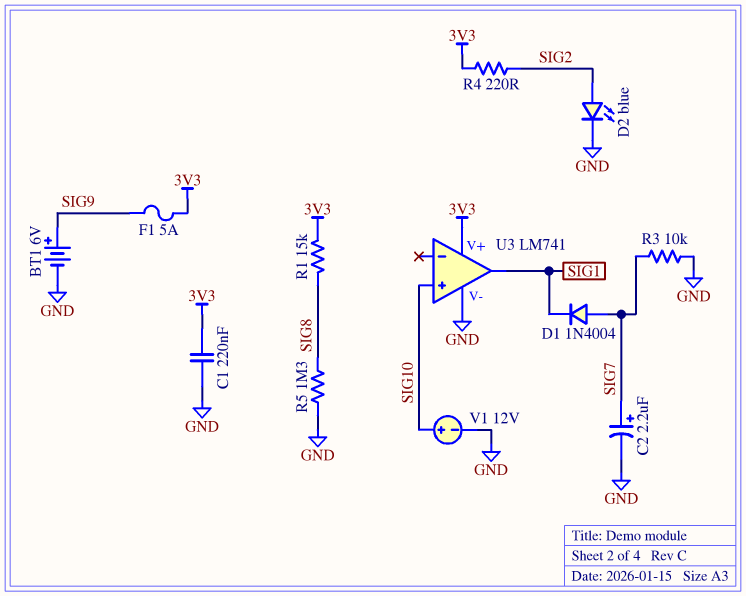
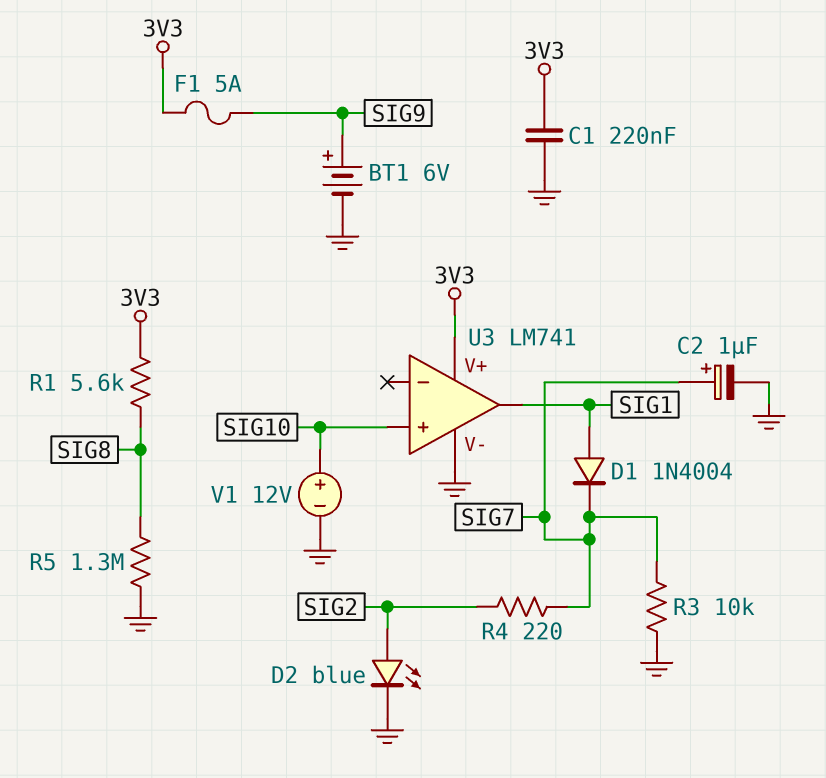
C2: 2.2uF (plus SIG7, minus GND) -> 1uF (plus SIG7, minus GND)
D1: diode 1N4004 (A SIG7, K SIG1) -> diode 1N4004 (A SIG1, K SIG7)
R1: 15k (3V3, SIG8) -> 5.6k (3V3, SIG8)
R4: 220 (3V3, SIG2) -> 220 (SIG2, SIG7)

